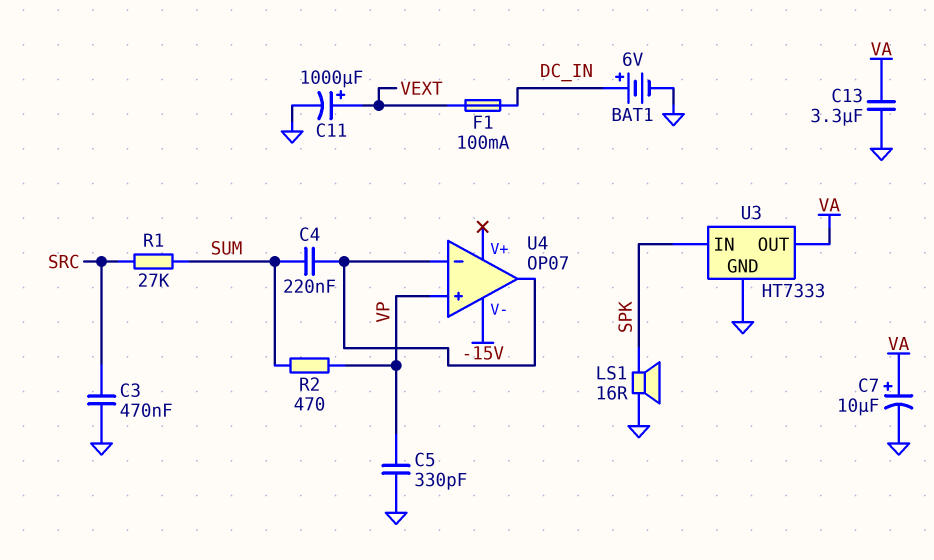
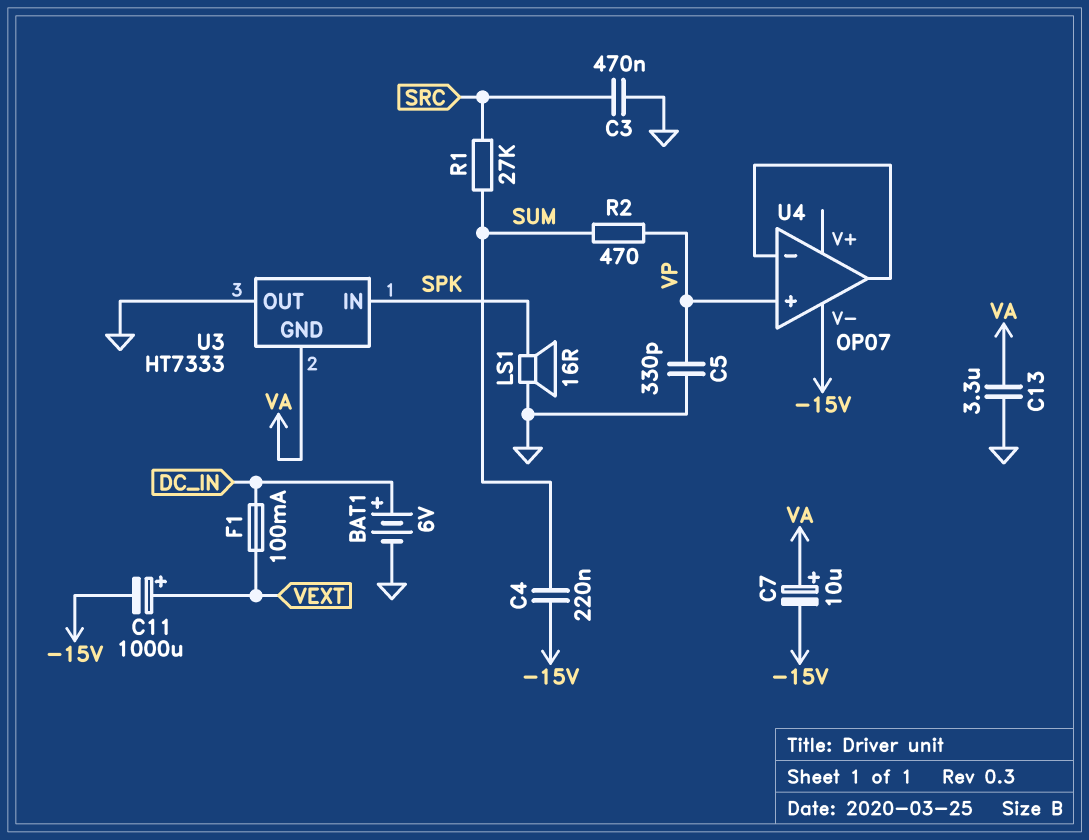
C4: 220nF (SUM, U4/in-) -> 220nF (-15V, SUM)
C7: 10uF (plus VA, minus GND) -> 10uF (plus VA, minus -15V)
C11: 1000uF (plus VEXT, minus GND) -> 1000uF (plus VEXT, minus -15V)
U3 pin GND: GND -> VA
U3 pin OUT: VA -> GND

